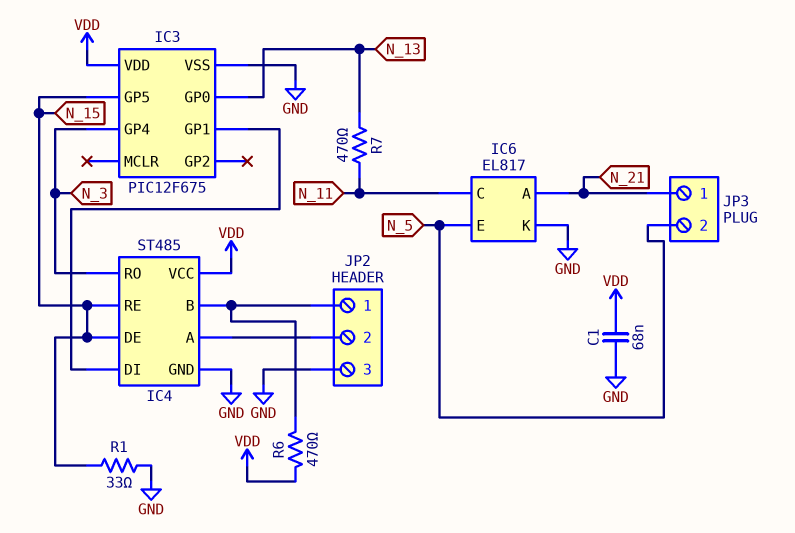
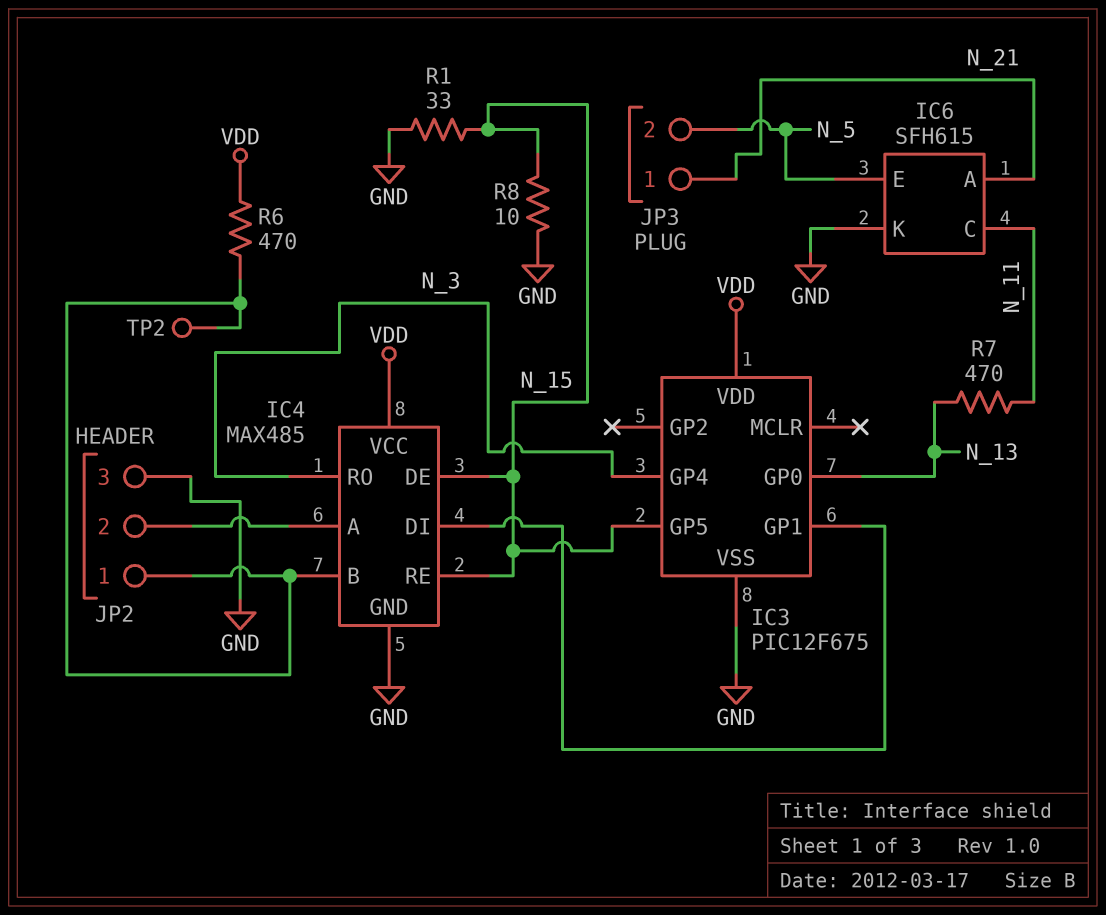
C1: 68nF (GND, VDD) -> none
IC4: ST485 -> MAX485
IC6: EL817 -> SFH615
R8: none -> 10 (GND, N_15)
TP2: none -> test point (IC4/B)

